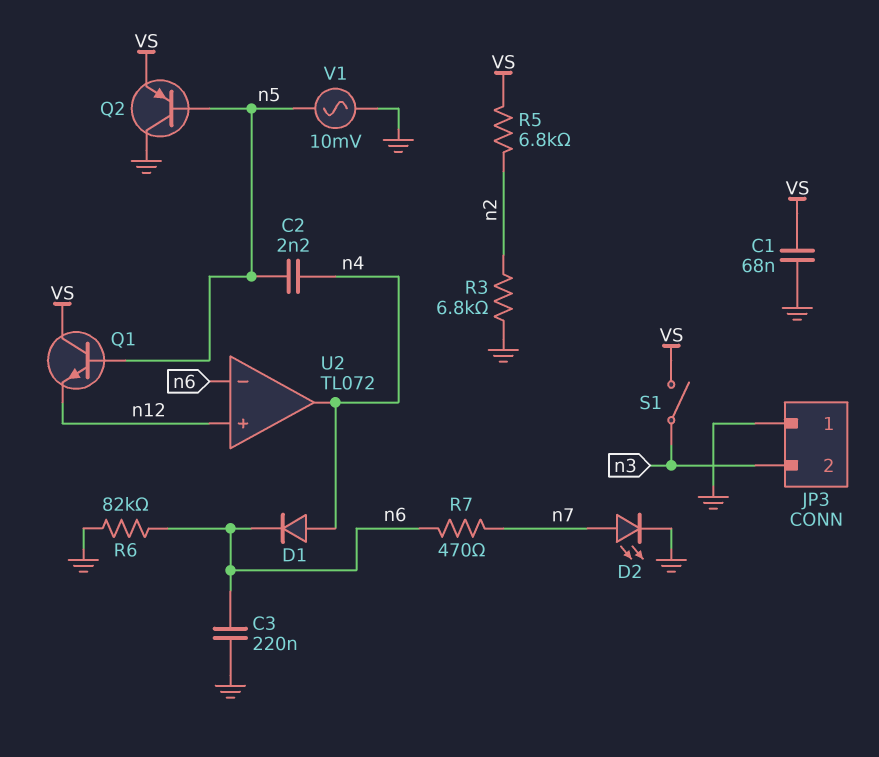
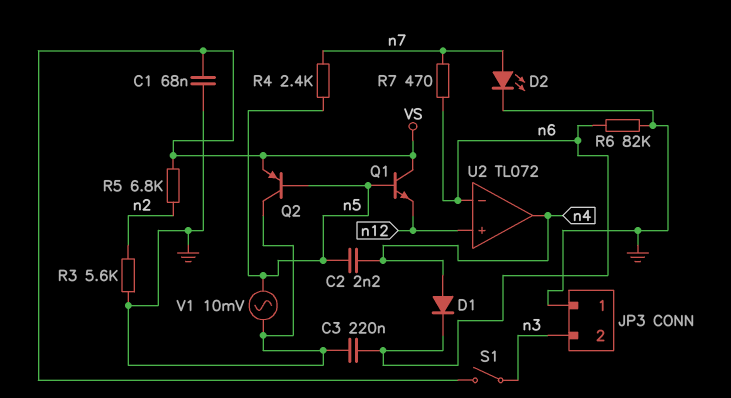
R3: 6.8k (GND, n2) -> 5.6k (GND, n2)
R4: none -> 2.4k (n5, n7)

